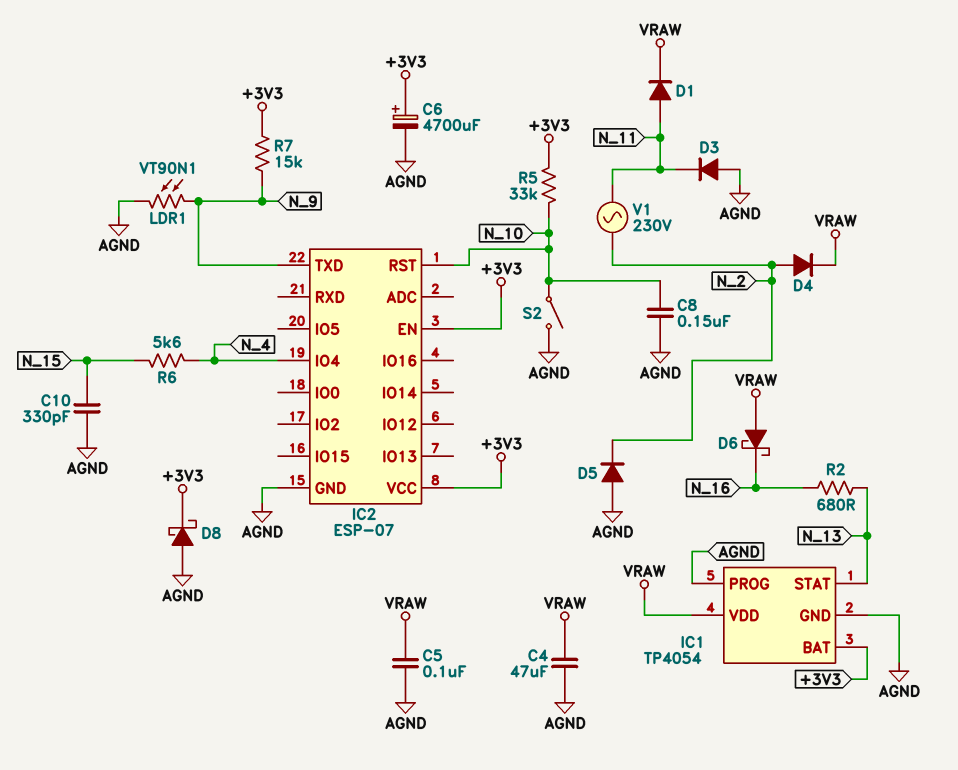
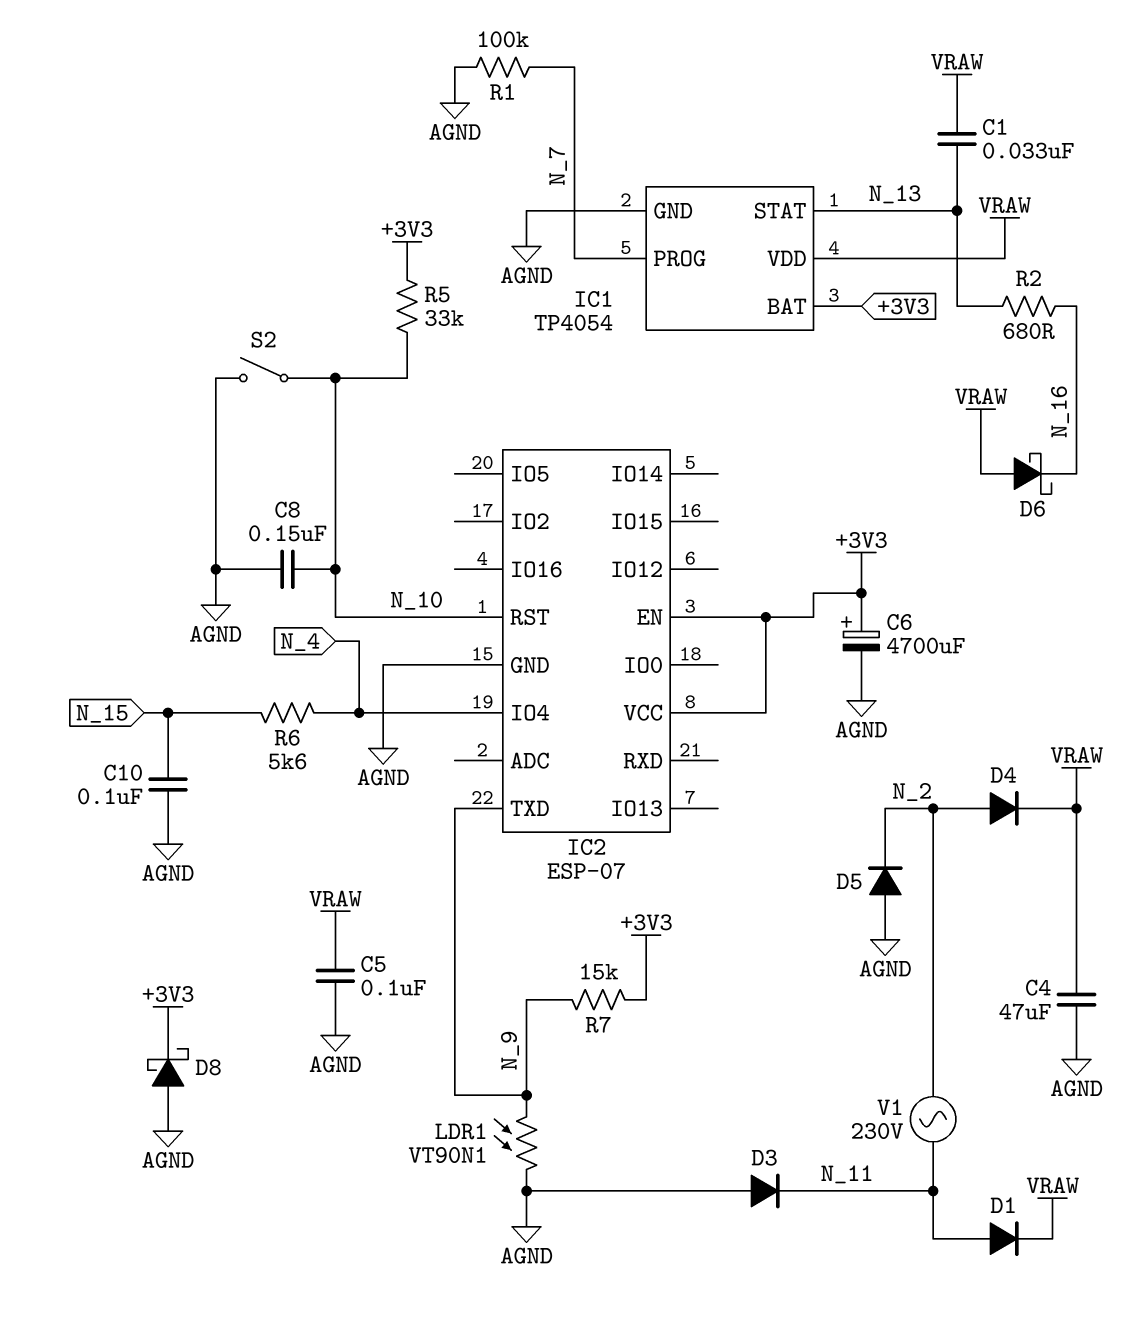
C1: none -> 33nF (N_13, VRAW)
C10: 330pF (AGND, N_15) -> 100nF (AGND, N_15)
IC1 pin PROG: AGND -> N_7
R1: none -> 100k (AGND, N_7)

